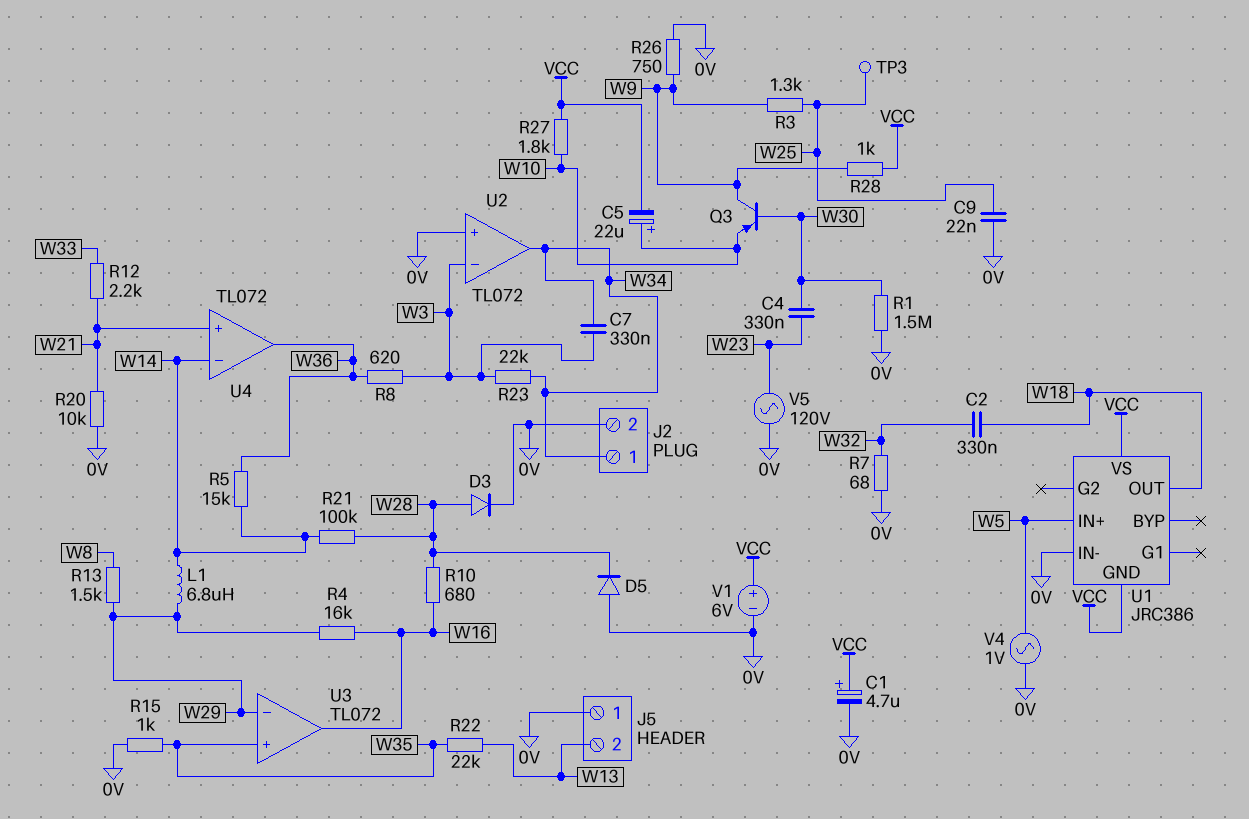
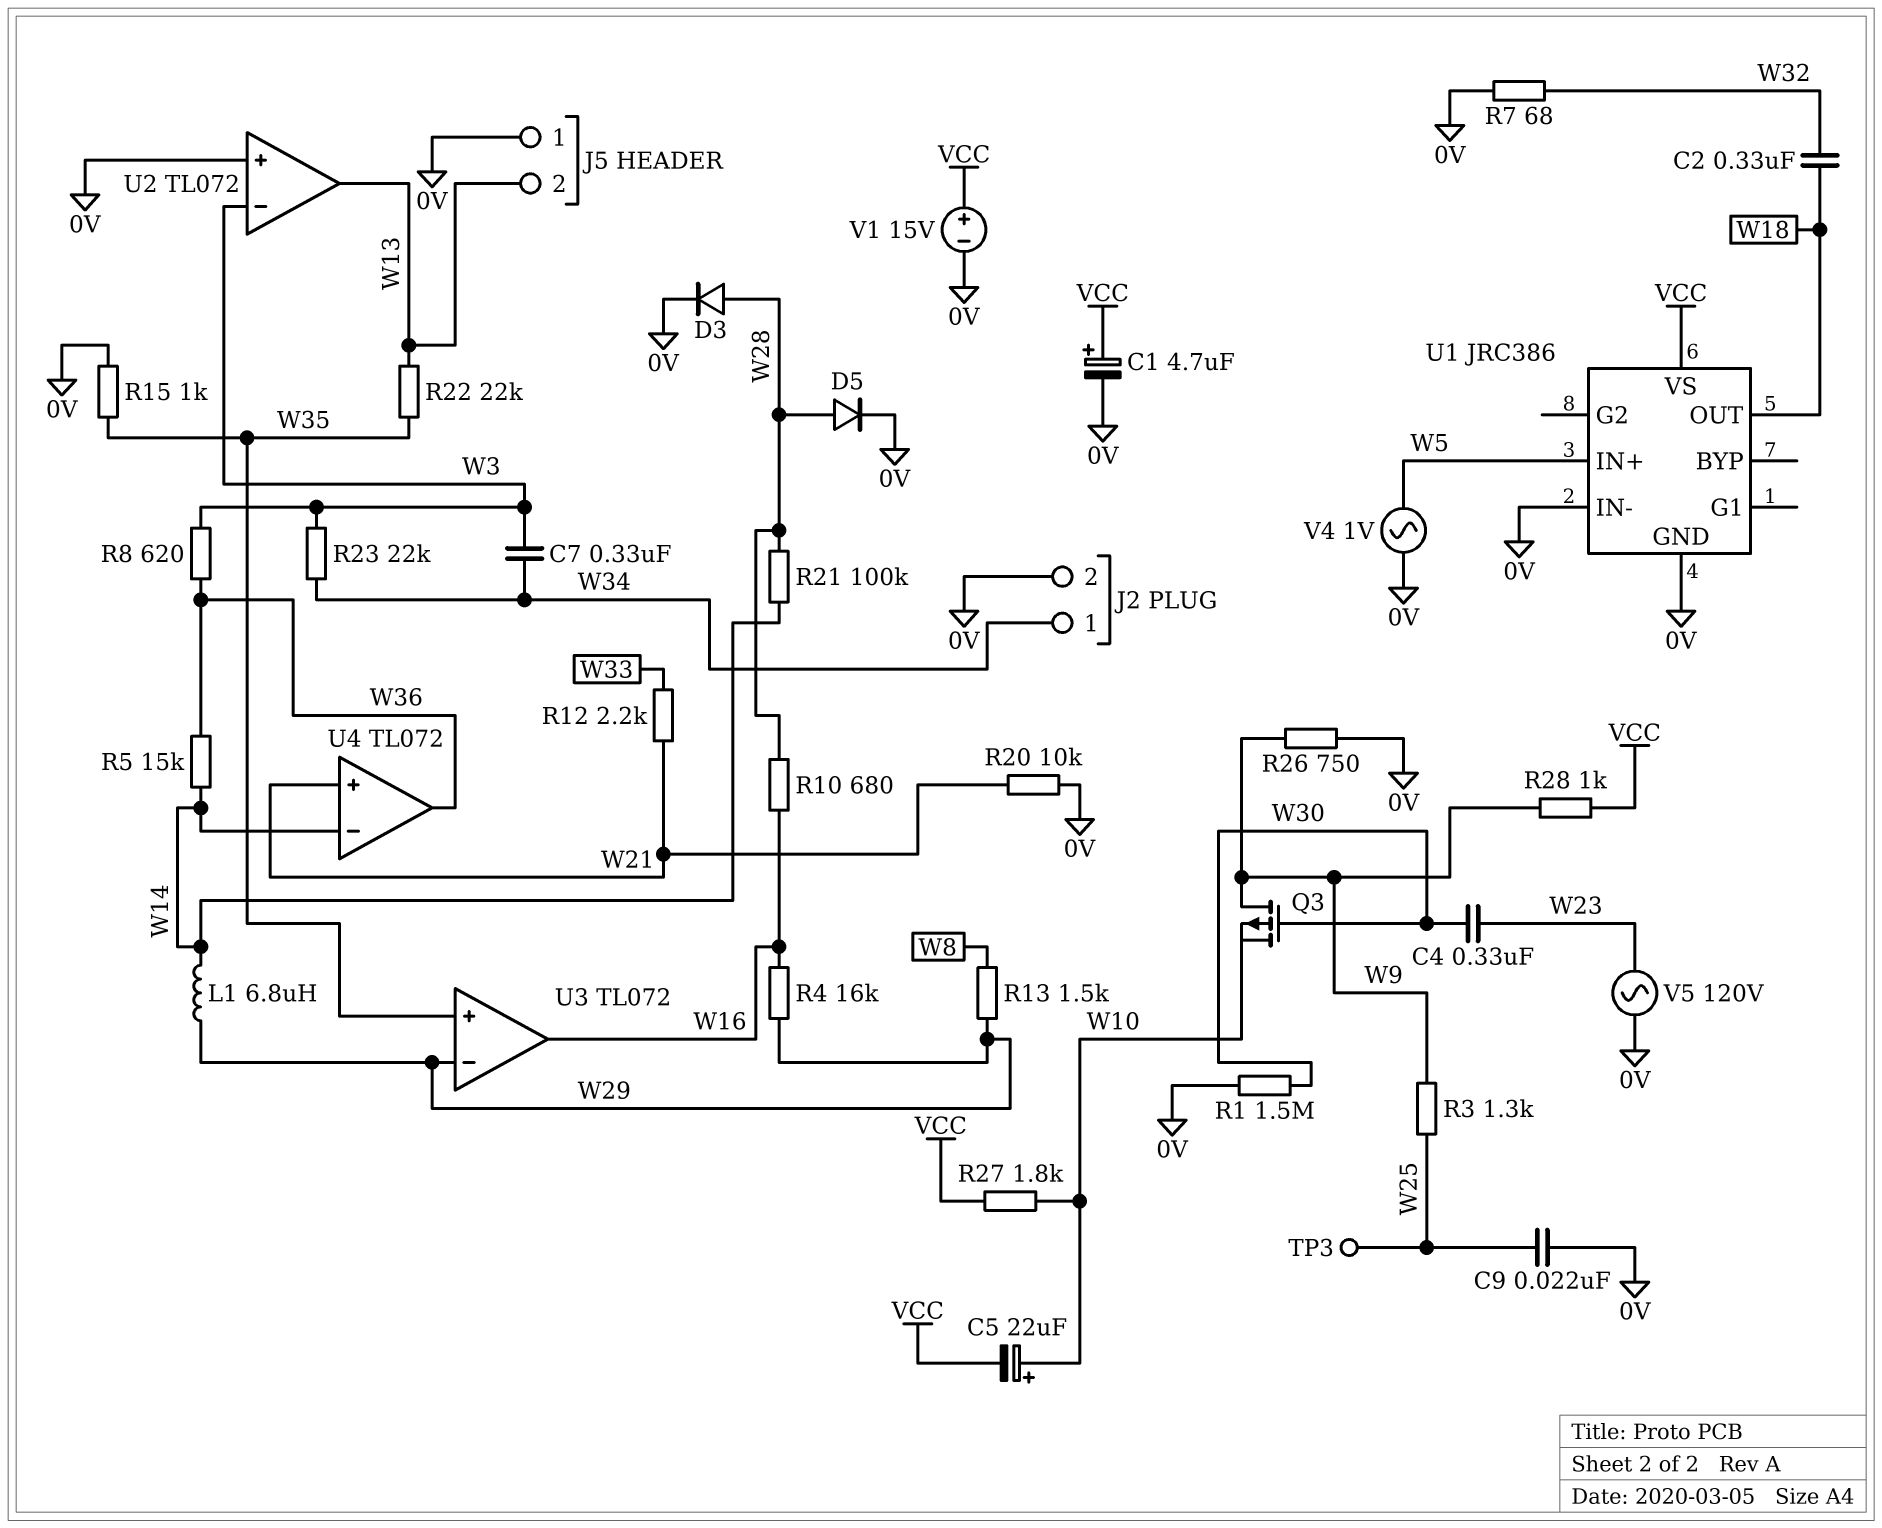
D5: diode (A 0V, K W28) -> diode (A W28, K 0V)
Q3: PNP (B W30, C W9, E W10) -> PMOS (G W30, D W9, S W10)
U1 pin GND: VCC -> 0V
U2 pin out: W34 -> W13
V1: 6V (plus VCC, minus 0V) -> 15V (plus VCC, minus 0V)

